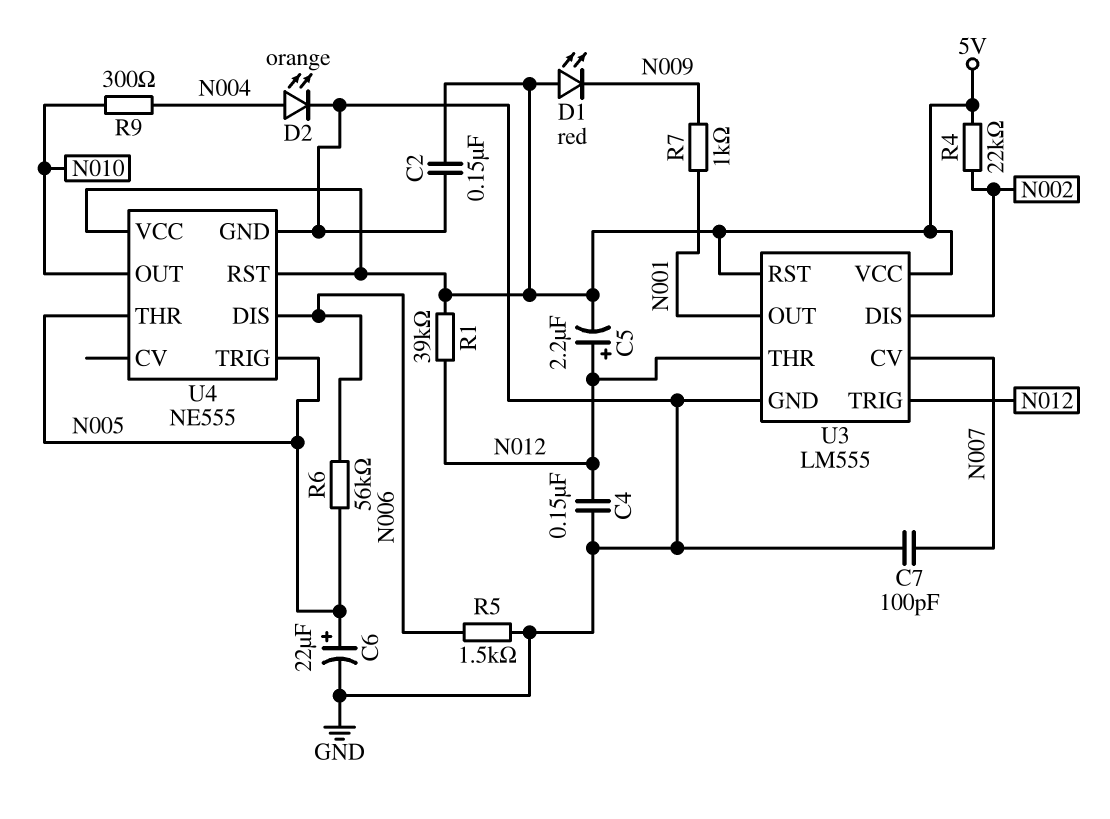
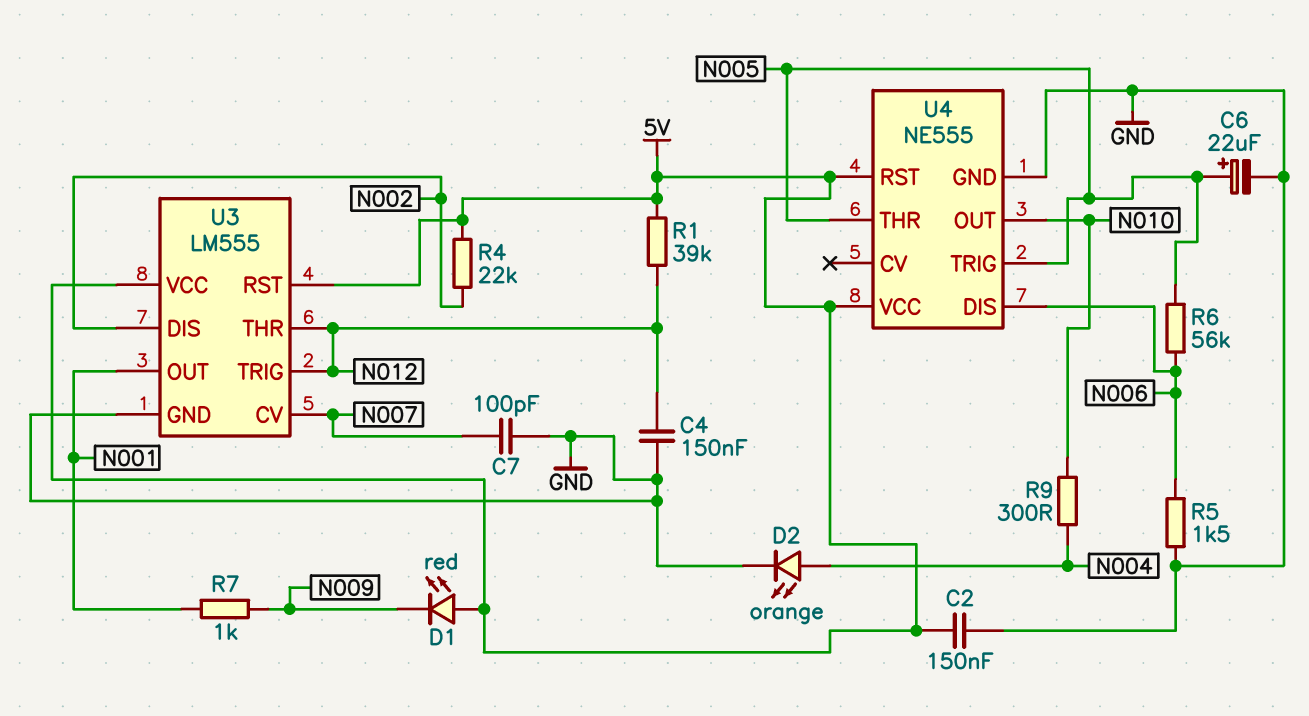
C5: 2.2uF (plus N012, minus 5V) -> none

